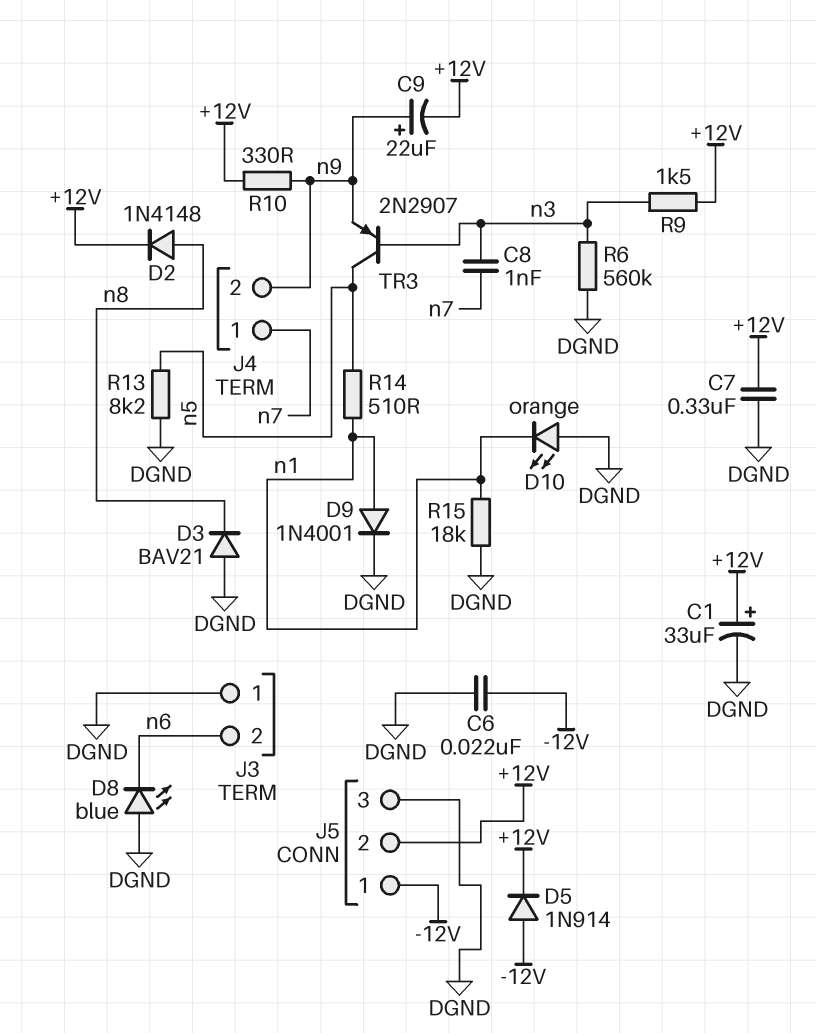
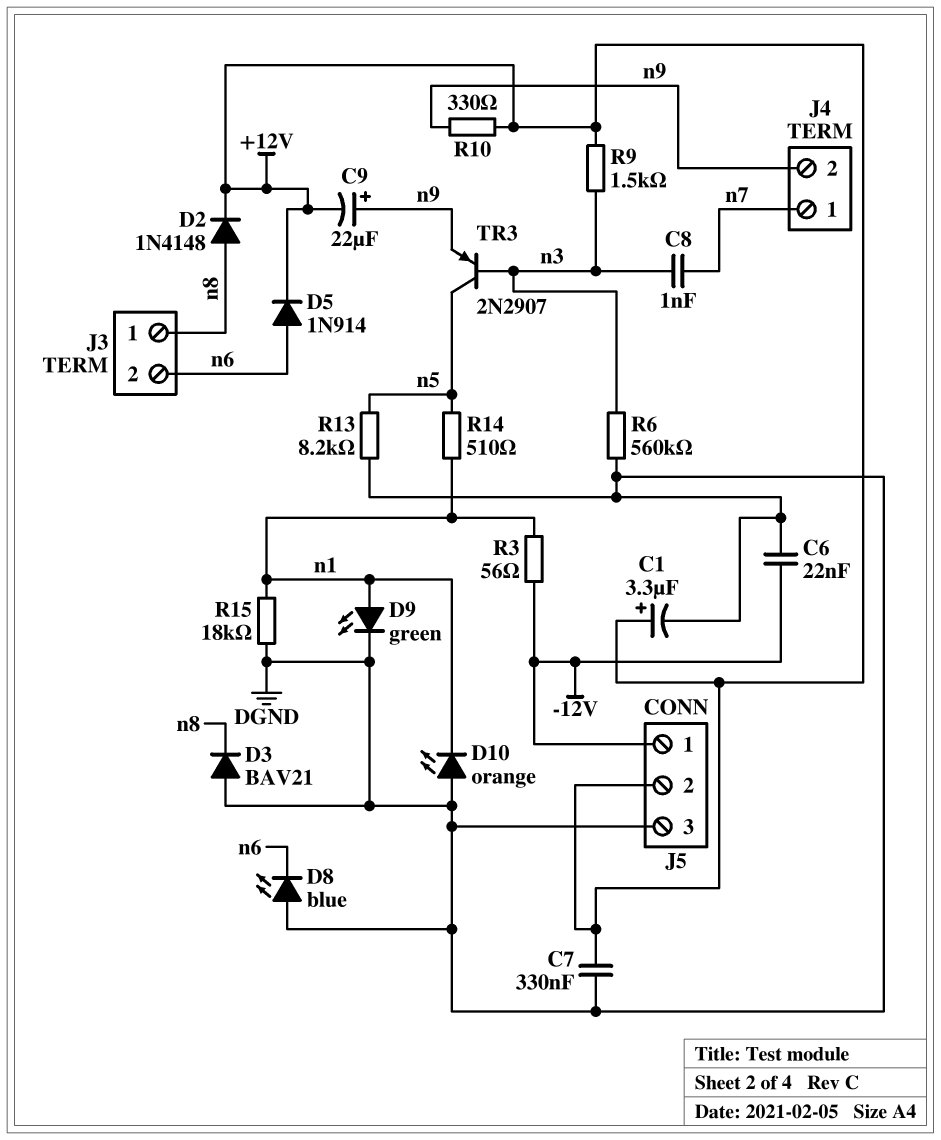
C1: 33uF (plus +12V, minus DGND) -> 3.3uF (plus +12V, minus DGND)
D5: diode 1N914 (A -12V, K +12V) -> diode 1N914 (A n6, K +12V)
D9: diode 1N4001 (A n1, K DGND) -> LED green (A n1, K DGND)
J3 pin 1: DGND -> n8
R3: none -> 56 (-12V, n1)

